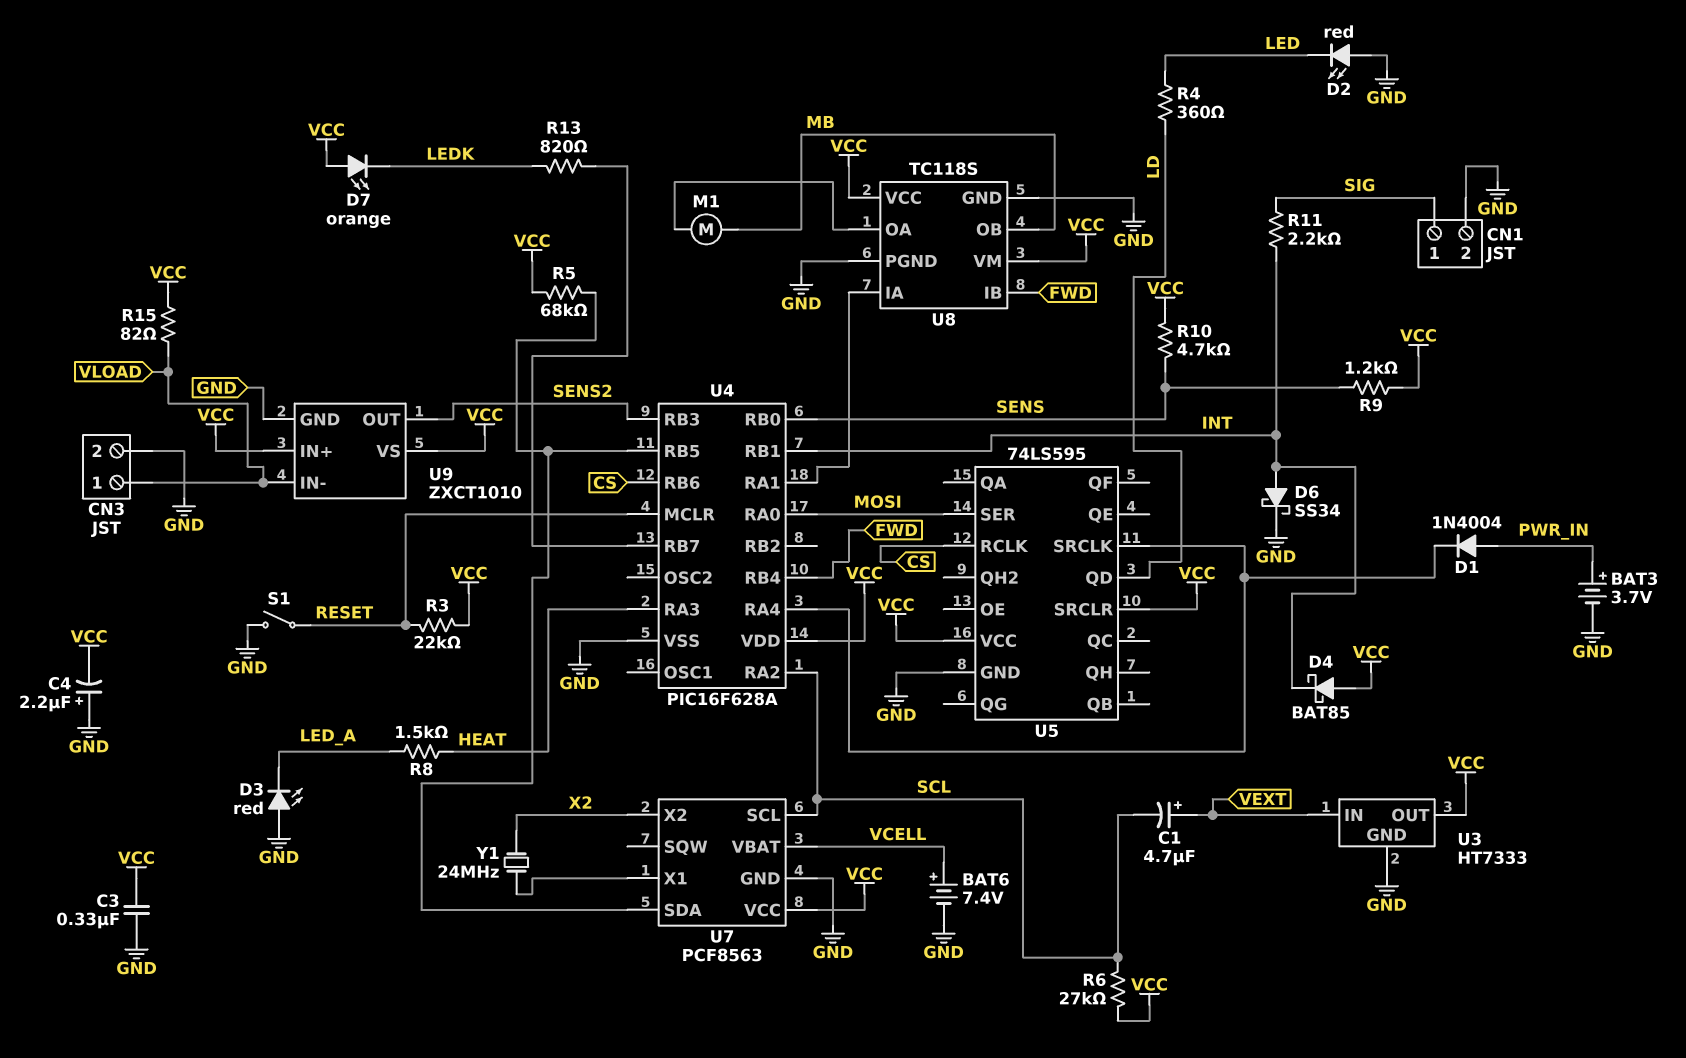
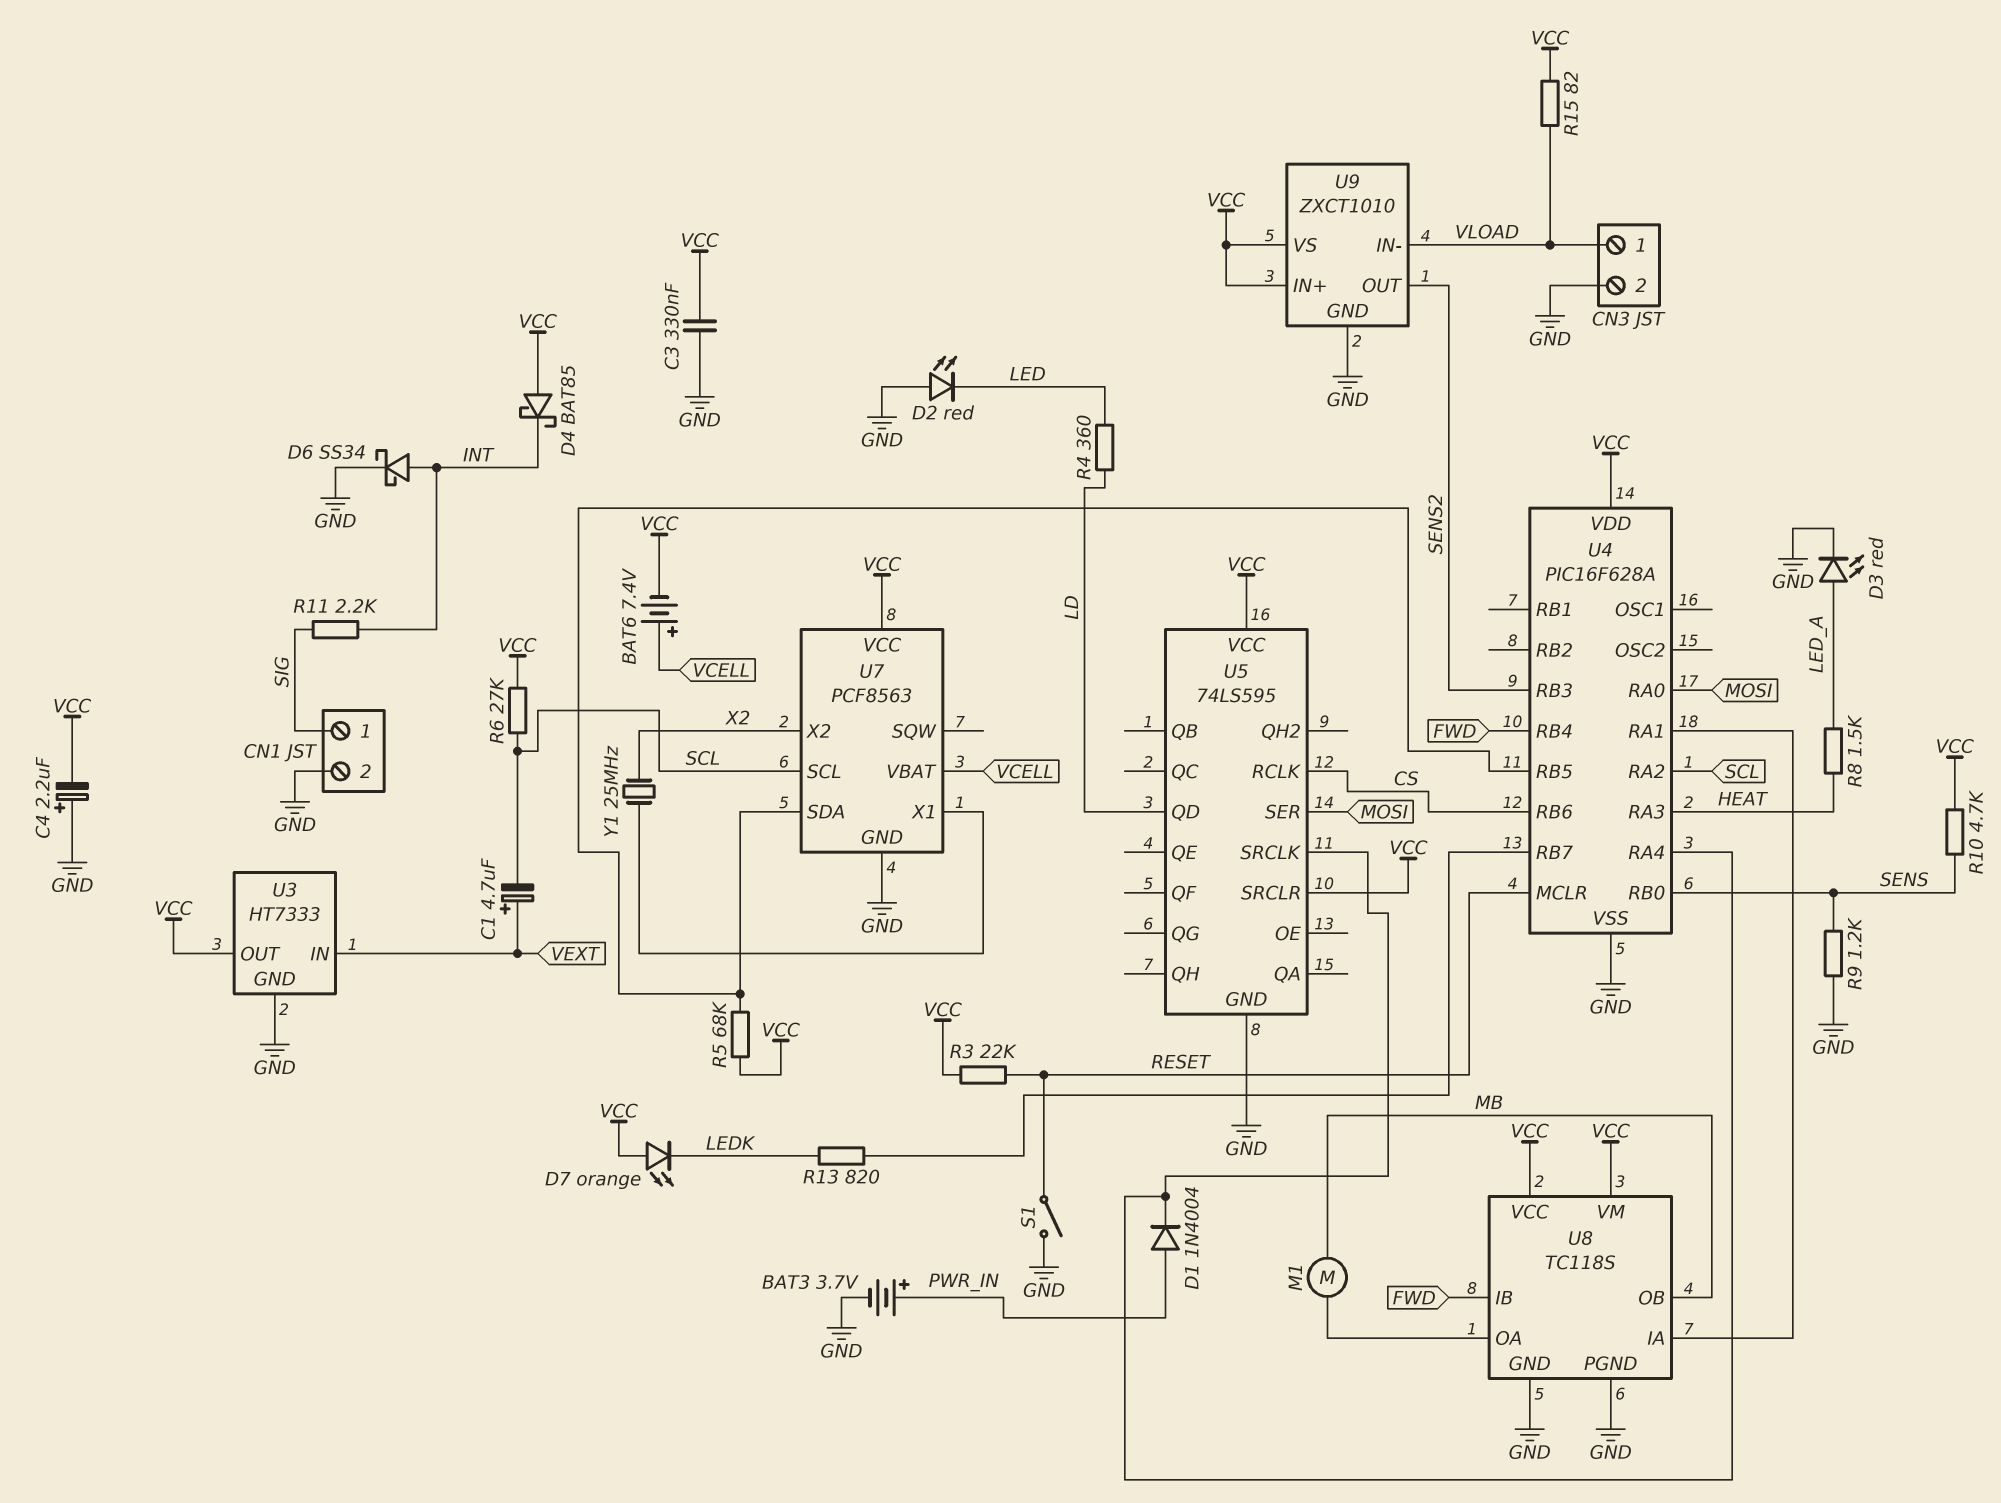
BAT6: 7.4V (plus VCELL, minus GND) -> 7.4V (plus VCELL, minus VCC)
D3: LED red (A GND, K LED_A) -> LED red (A LED_A, K GND)
R9: 1.2k (SENS, VCC) -> 1.2k (GND, SENS)
U4 pin RB1: INT -> none
Y1: 24MHz (U7/X1, X2) -> 25MHz (U7/X1, X2)

